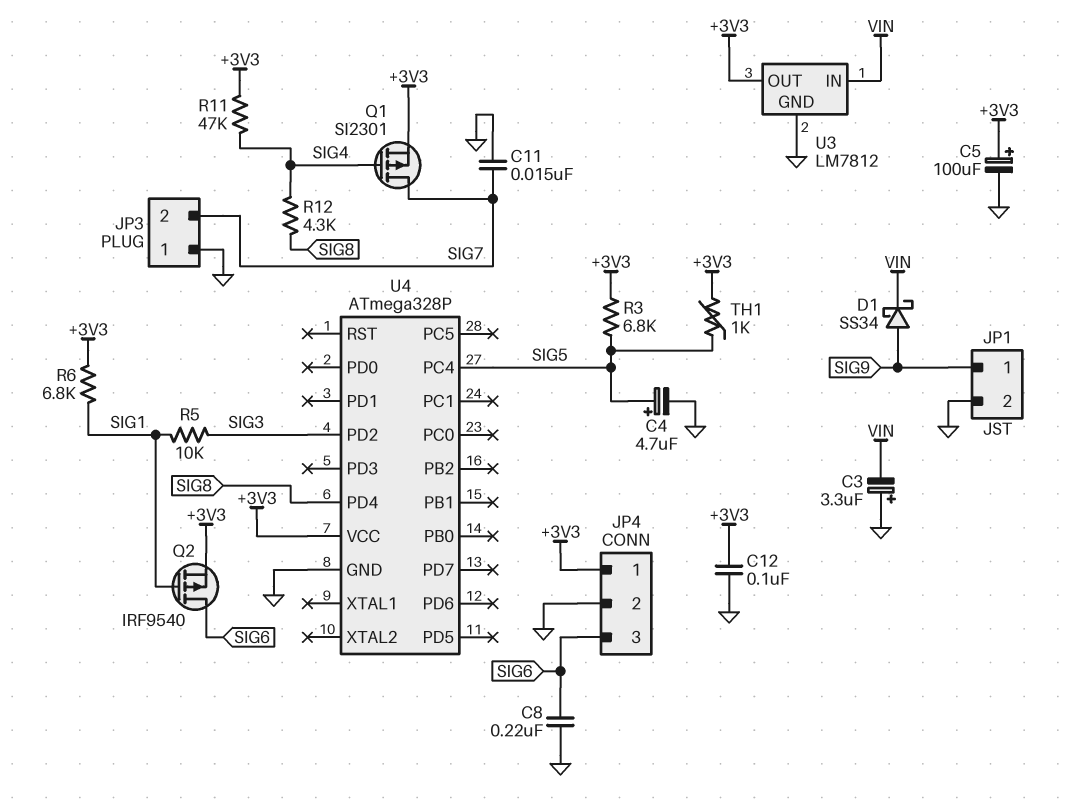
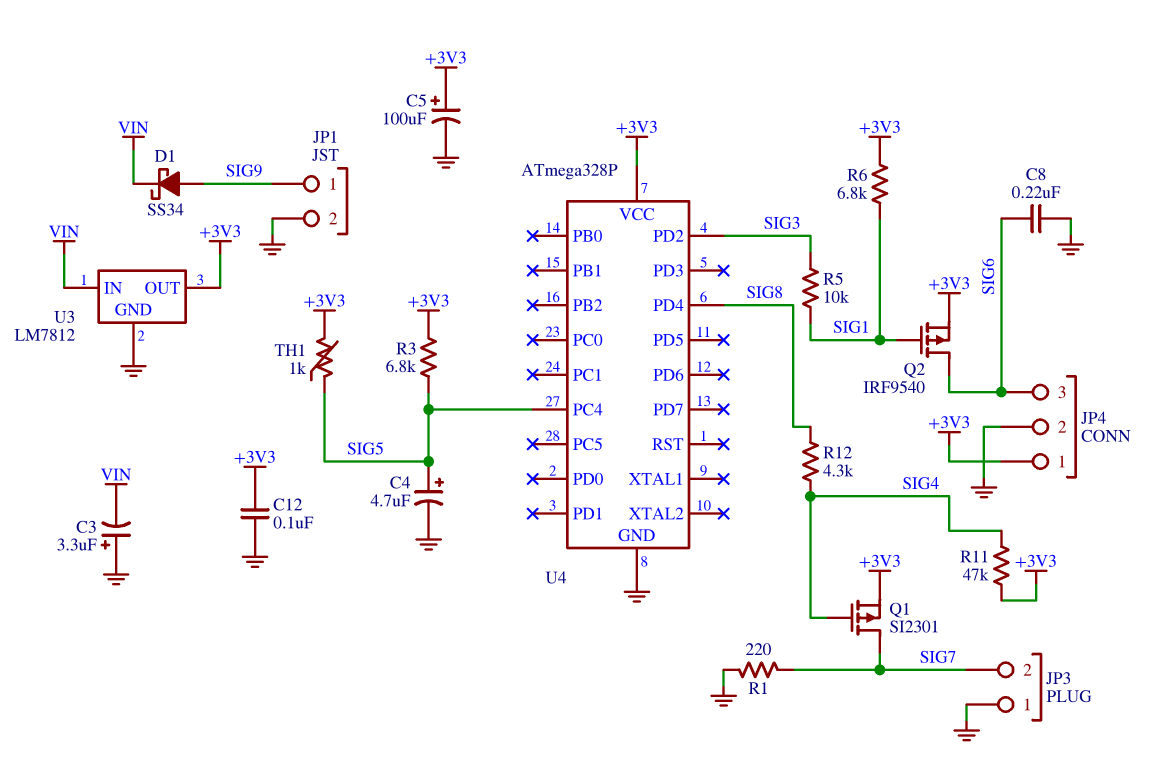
C11: 15nF (GND, SIG7) -> none
R1: none -> 220 (GND, SIG7)

